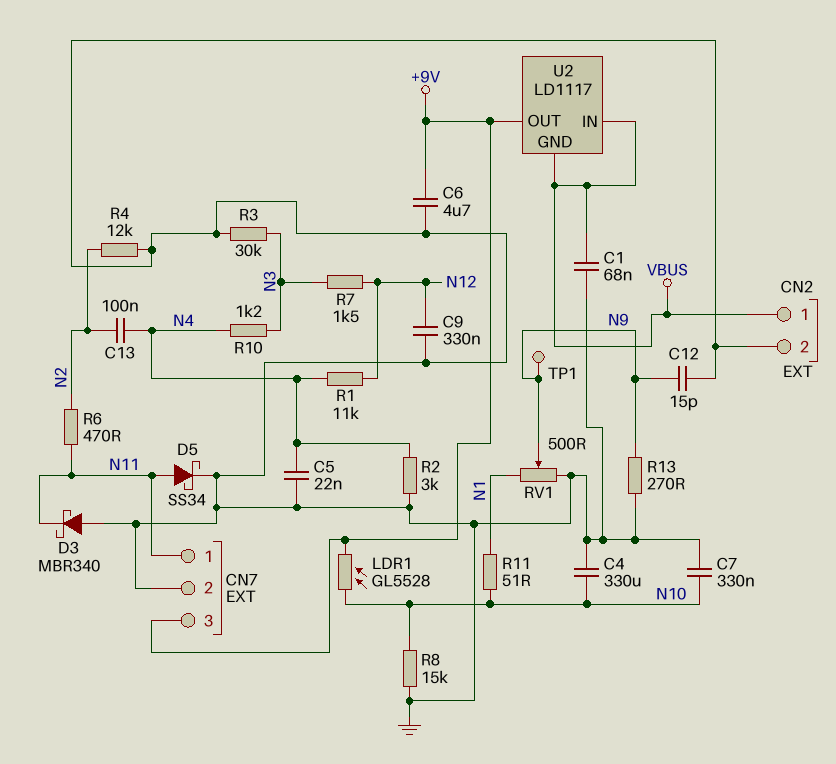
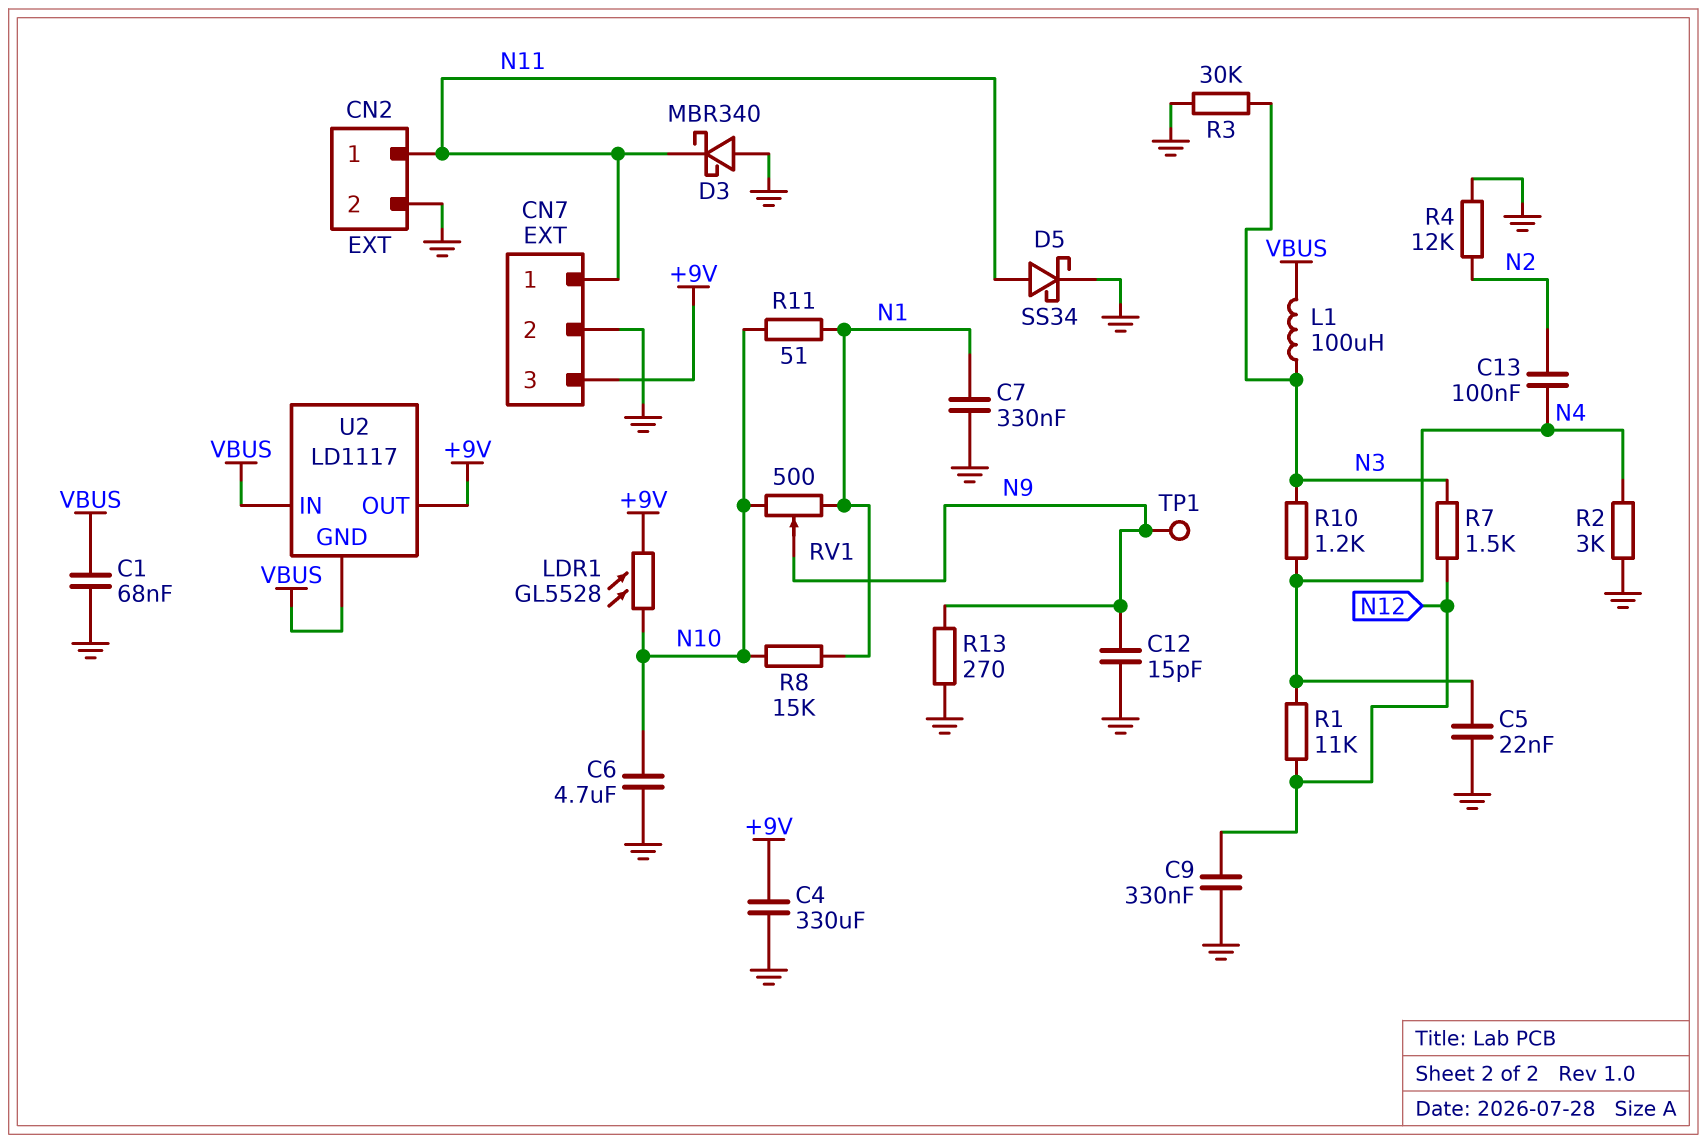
C4: 330uF (GND, N10) -> 330uF (+9V, GND)
C6: 4.7uF (+9V, GND) -> 4.7uF (GND, N10)
C7: 330nF (GND, N10) -> 330nF (GND, N1)
CN2 pin 1: VBUS -> N11
L1: none -> 100uH (N3, VBUS)
R6: 470 (N2, N11) -> none
R8: 15k (GND, N10) -> 15k (N1, N10)
RV1: 500 (GND, N1, wiper N9) -> 500 (N1, N10, wiper N9)

